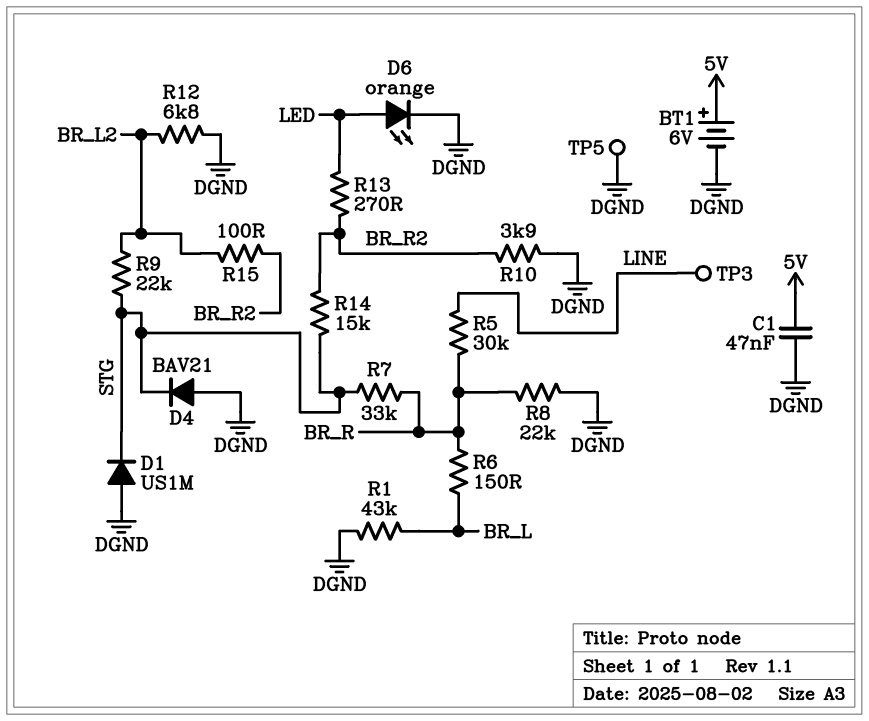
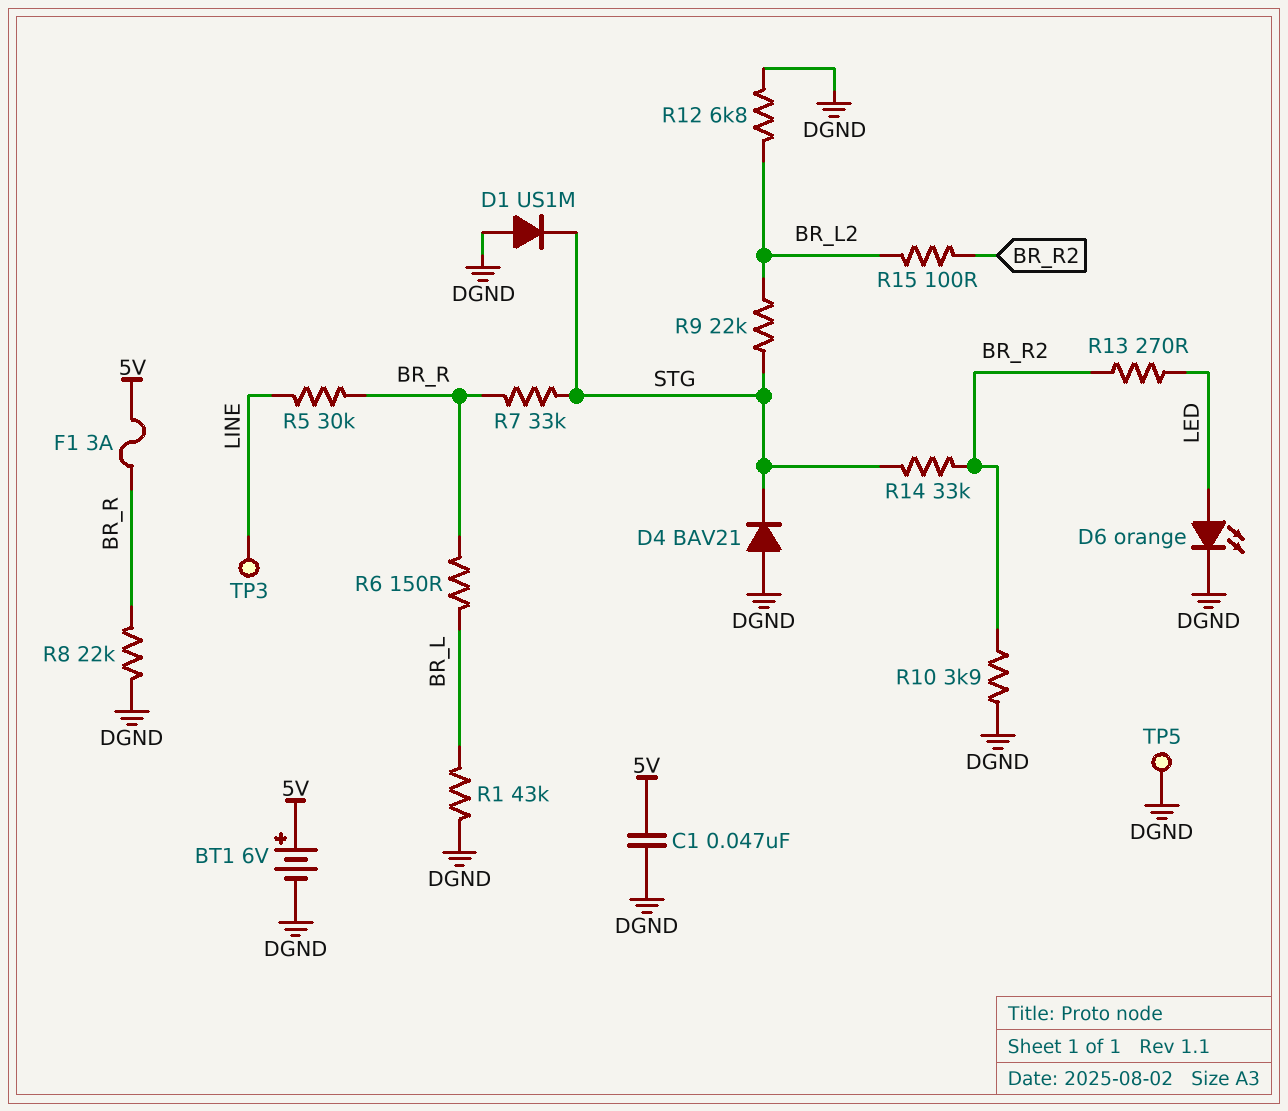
F1: none -> 3A (5V, BR_R)
R14: 15k (BR_R2, STG) -> 33k (BR_R2, STG)

